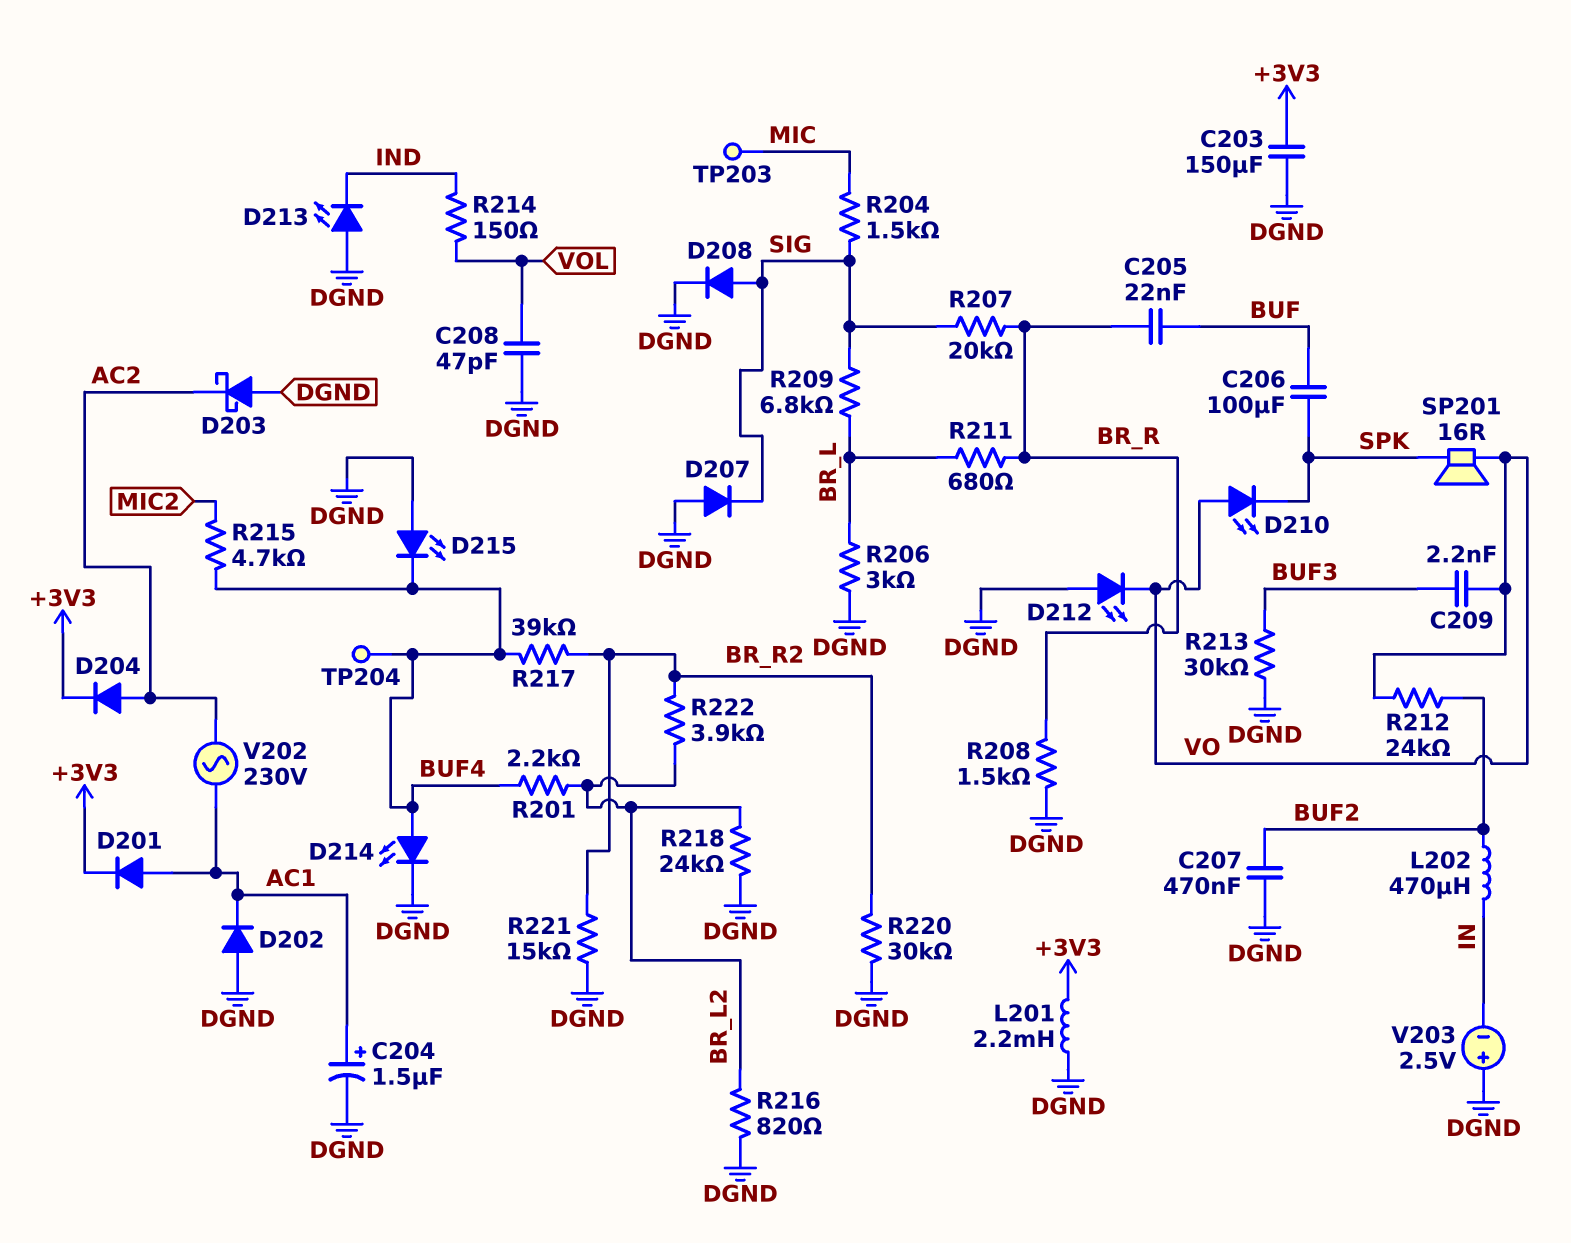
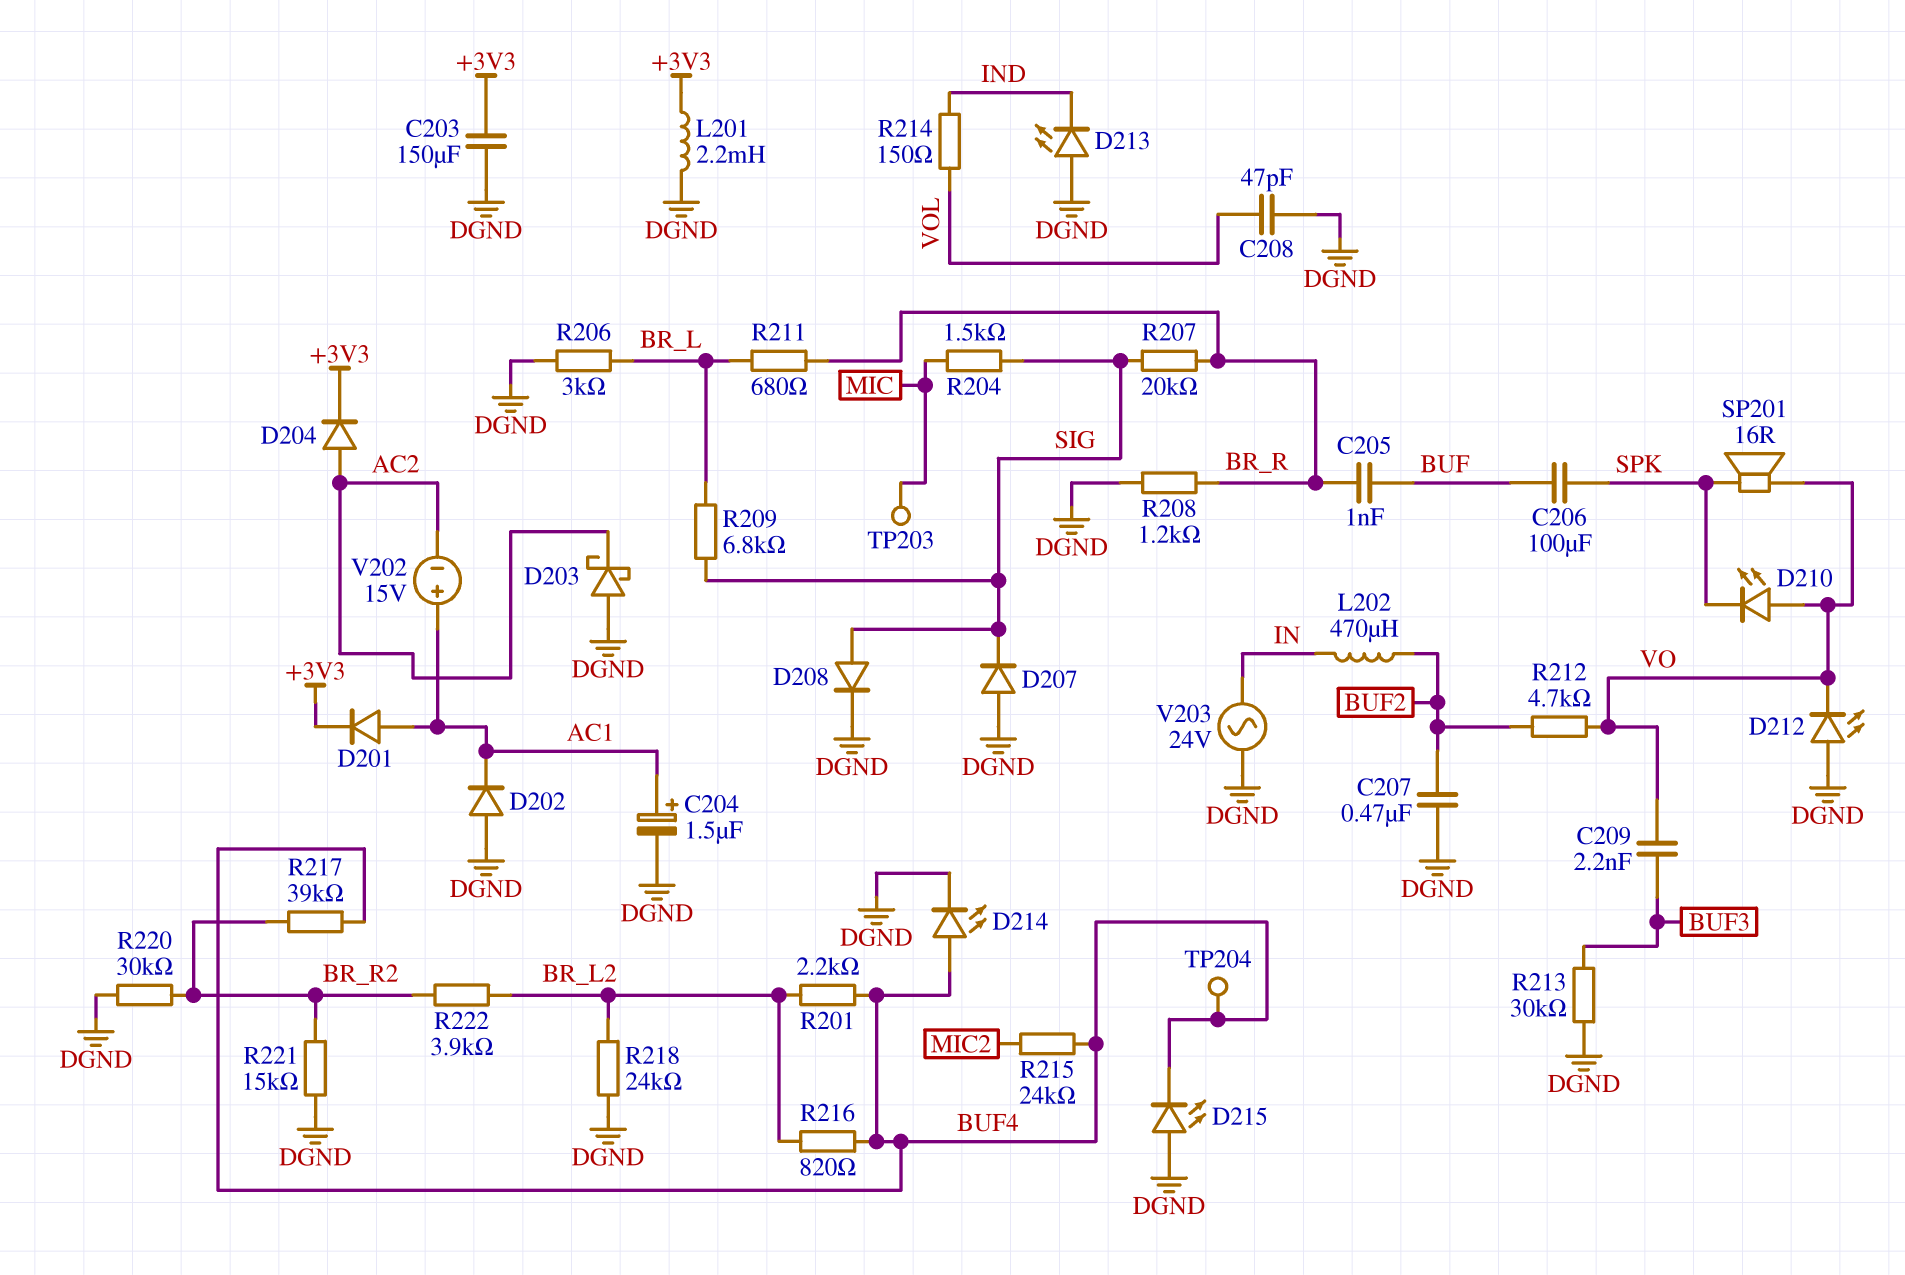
C205: 22nF (BR_R, BUF) -> 1nF (BR_R, BUF)
R208: 1.5k (BR_R, DGND) -> 1.2k (BR_R, DGND)
R212: 24k (BUF2, VO) -> 4.7k (BUF2, VO)
R215: 4.7k (BUF4, MIC2) -> 24k (BUF4, MIC2)
R216: 820 (BR_L2, DGND) -> 820 (BR_L2, BUF4)
V202: AC 230V (AC1, AC2) -> 15V (plus AC1, minus AC2)
V203: 2.5V (plus DGND, minus IN) -> AC 24V (DGND, IN)

